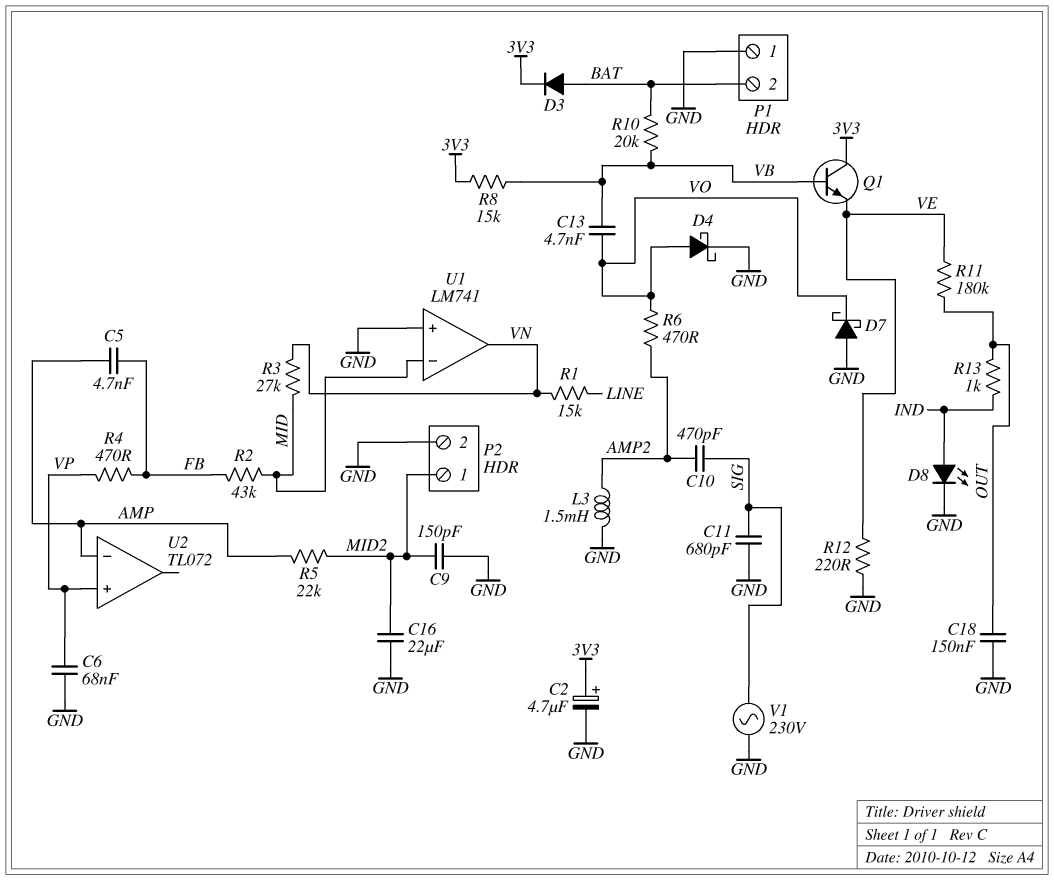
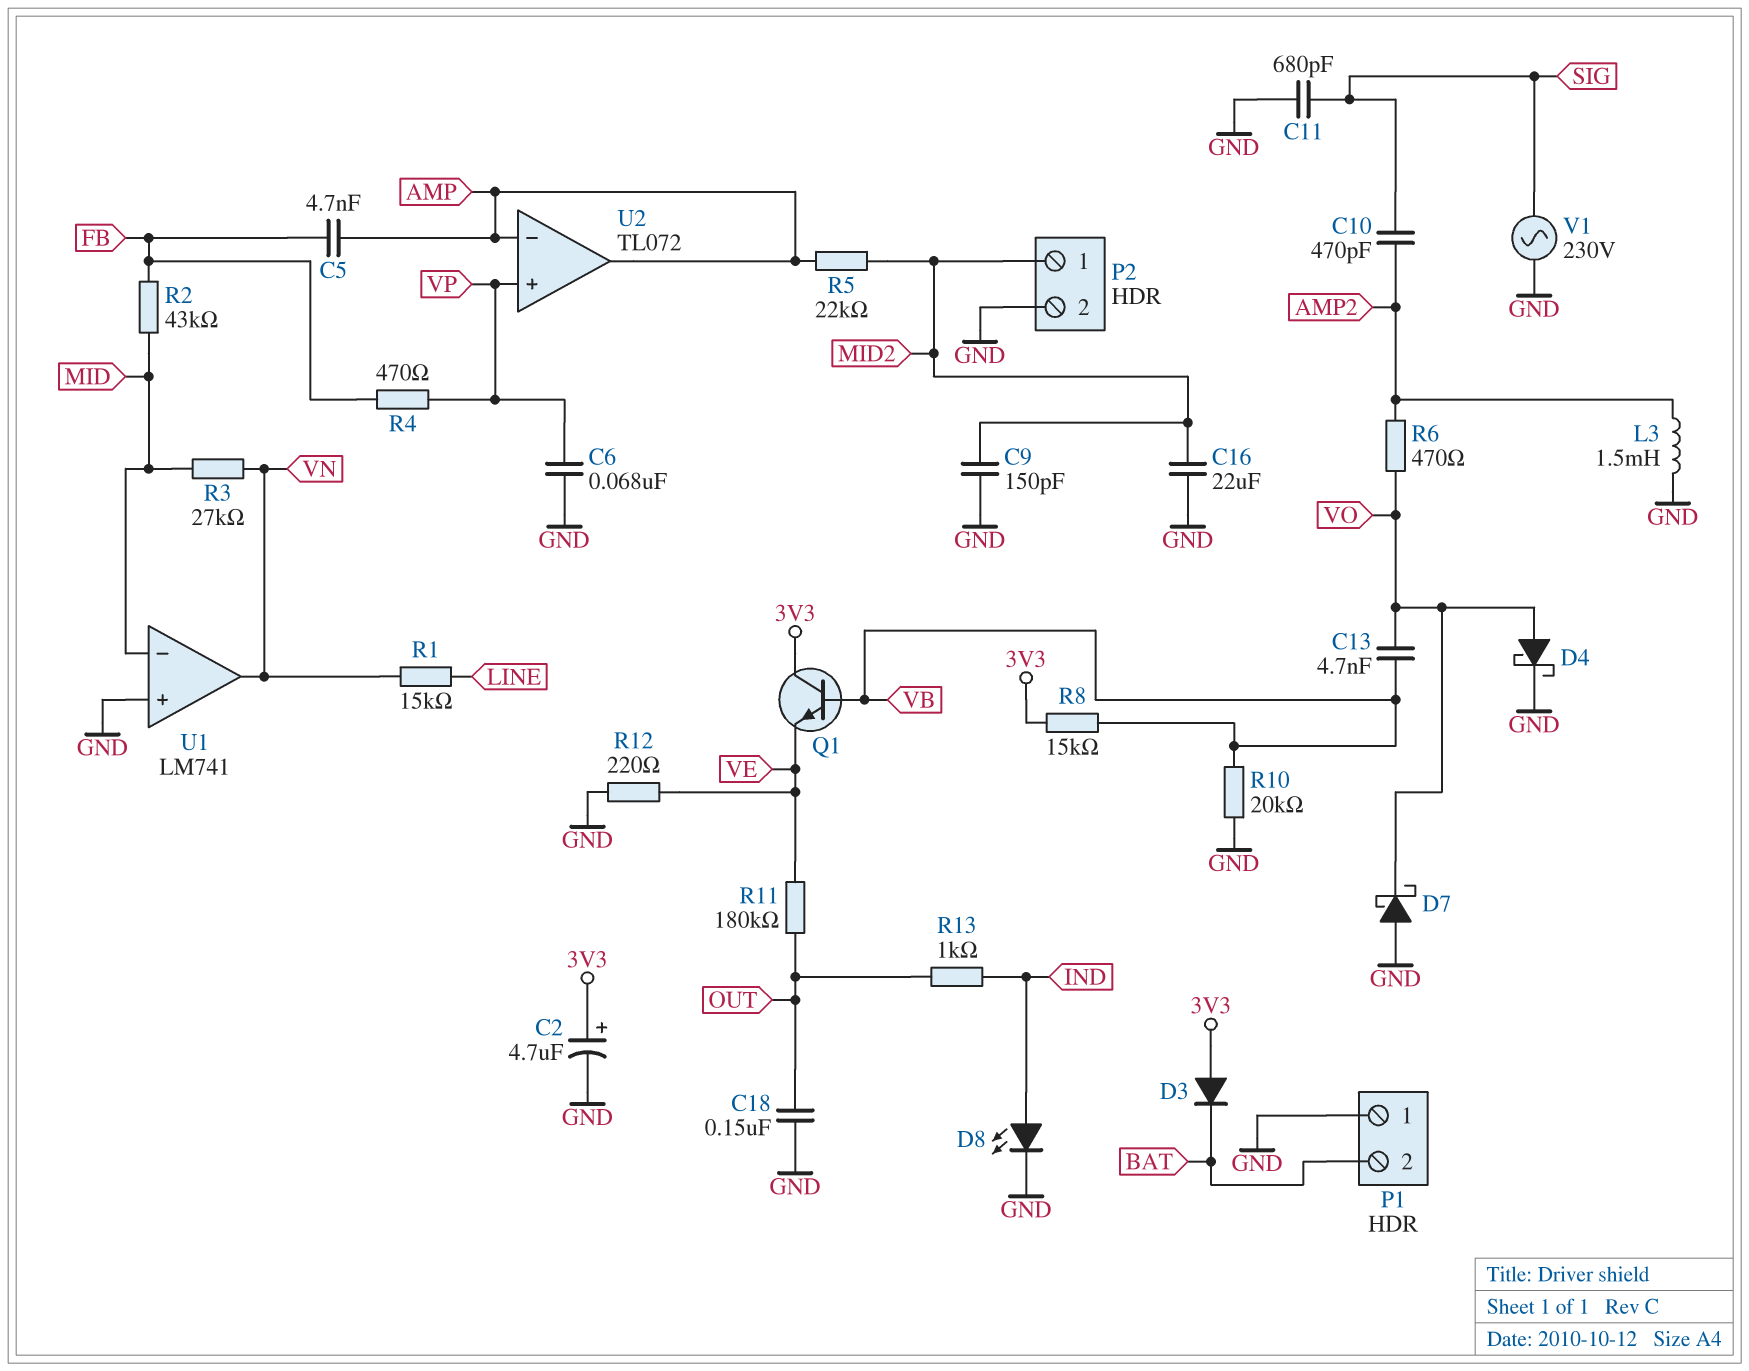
D3: diode (A BAT, K 3V3) -> diode (A 3V3, K BAT)
R10: 20k (BAT, VB) -> 20k (GND, VB)
U2 pin out: none -> AMP

